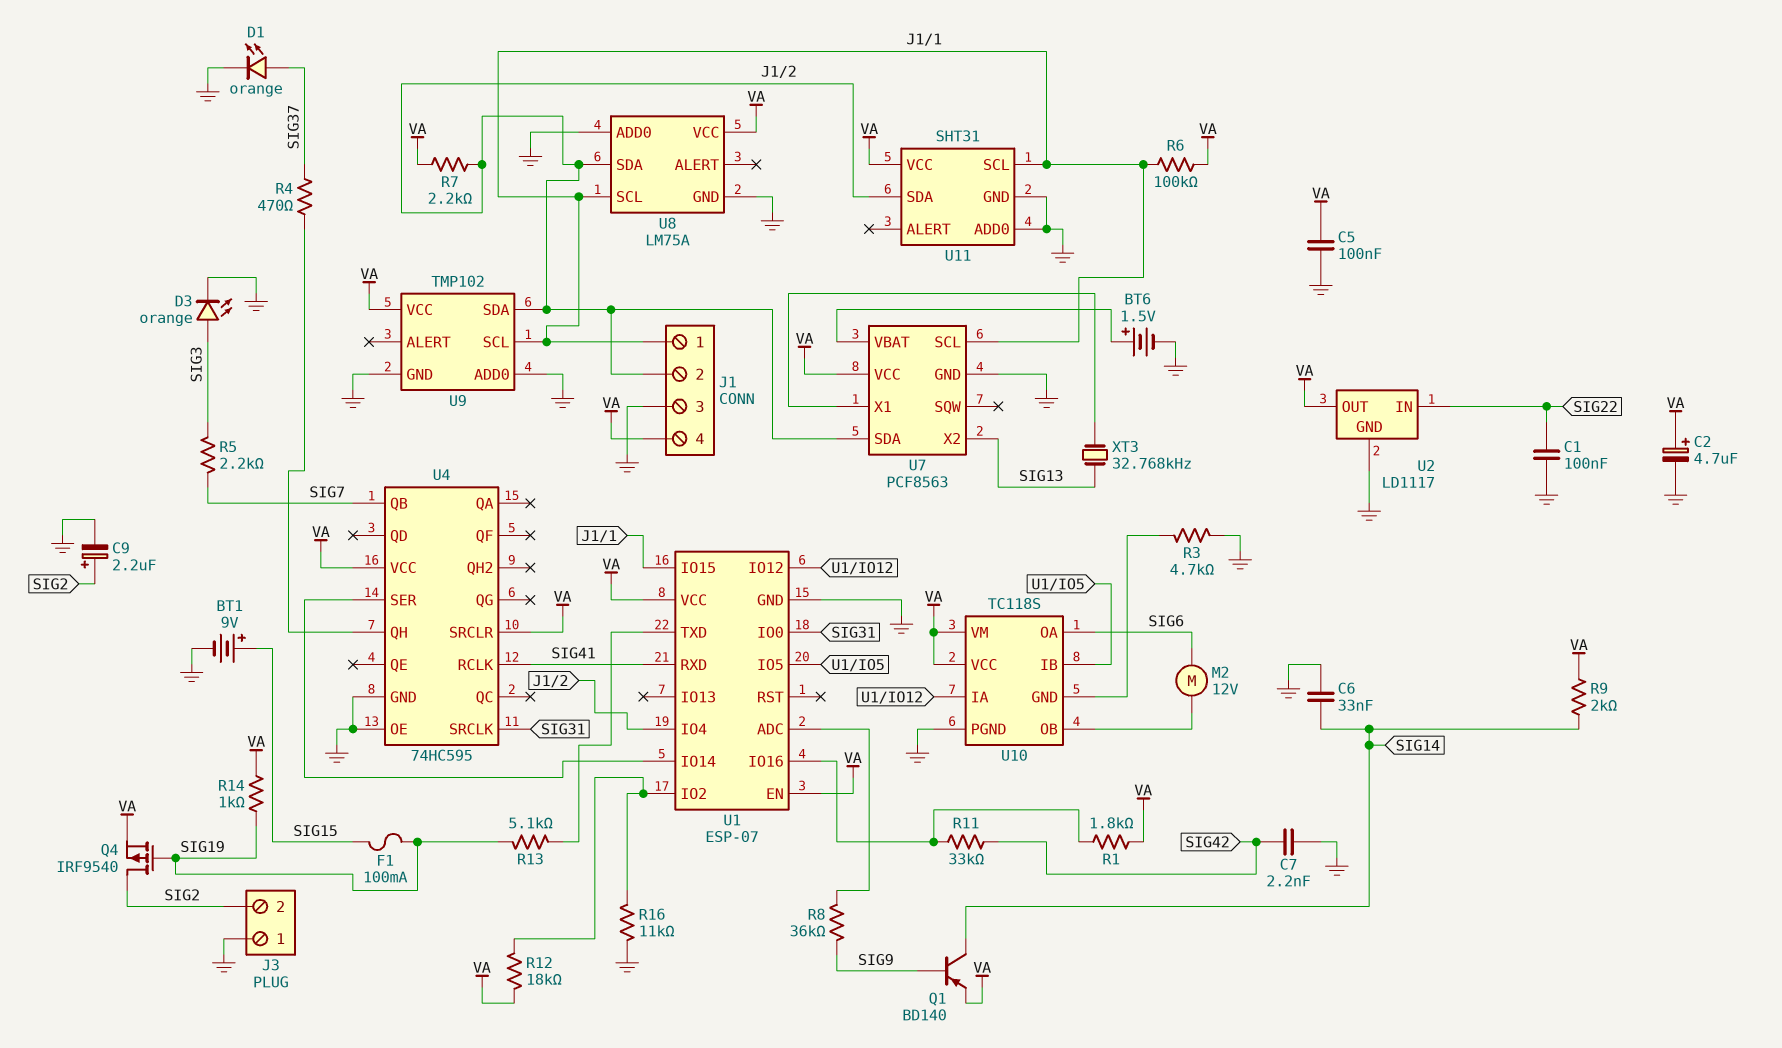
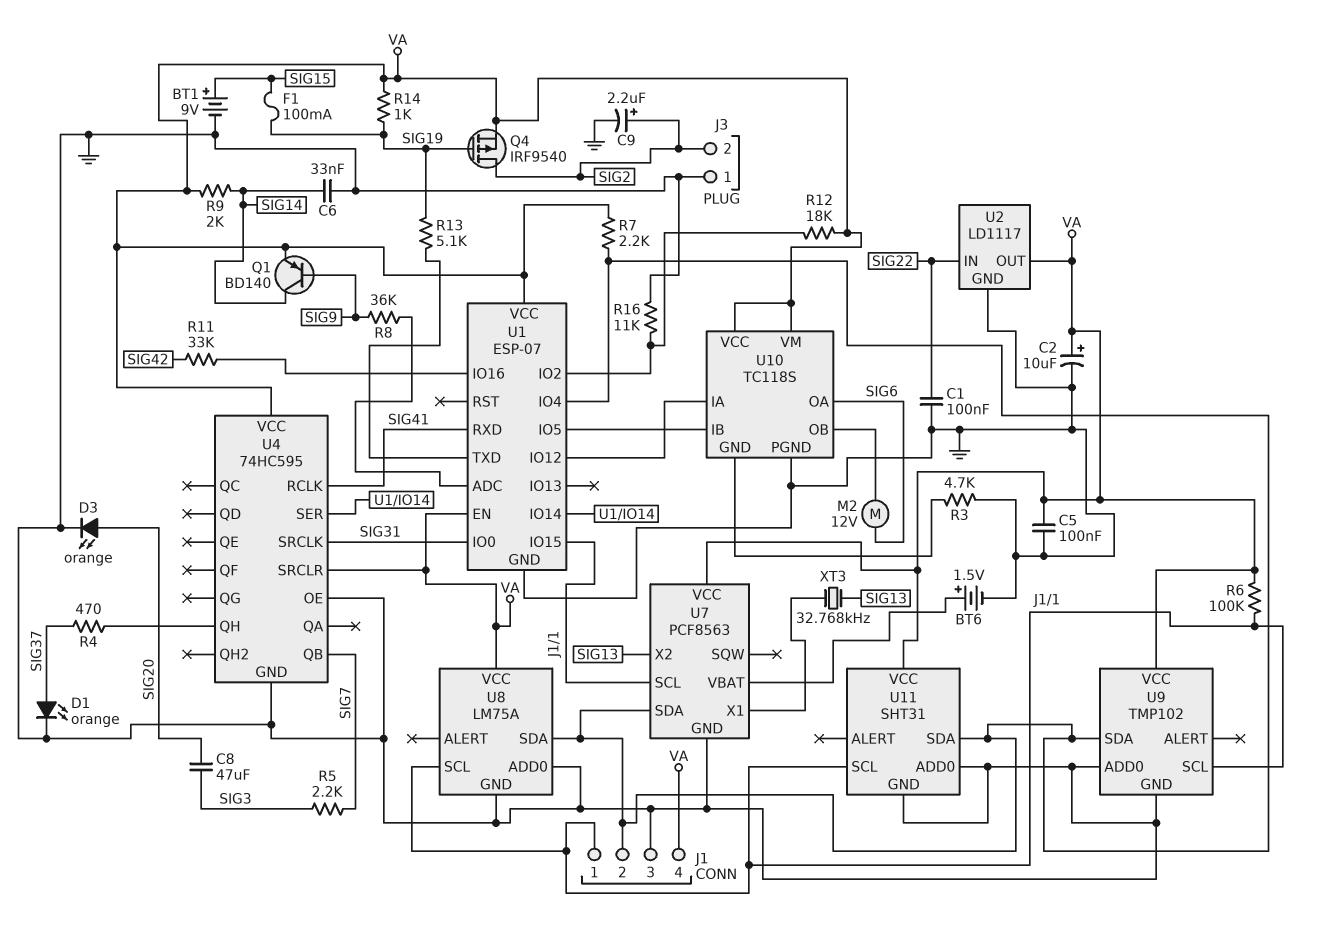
C2: 4.7uF (plus VA, minus GND) -> 10uF (plus VA, minus GND)
C7: 2.2nF (GND, SIG42) -> none
C8: none -> 47uF (SIG3, SIG20)
D3: LED orange (A SIG3, K GND) -> LED orange (A SIG20, K GND)
R1: 1.8k (U1/IO16, VA) -> none

